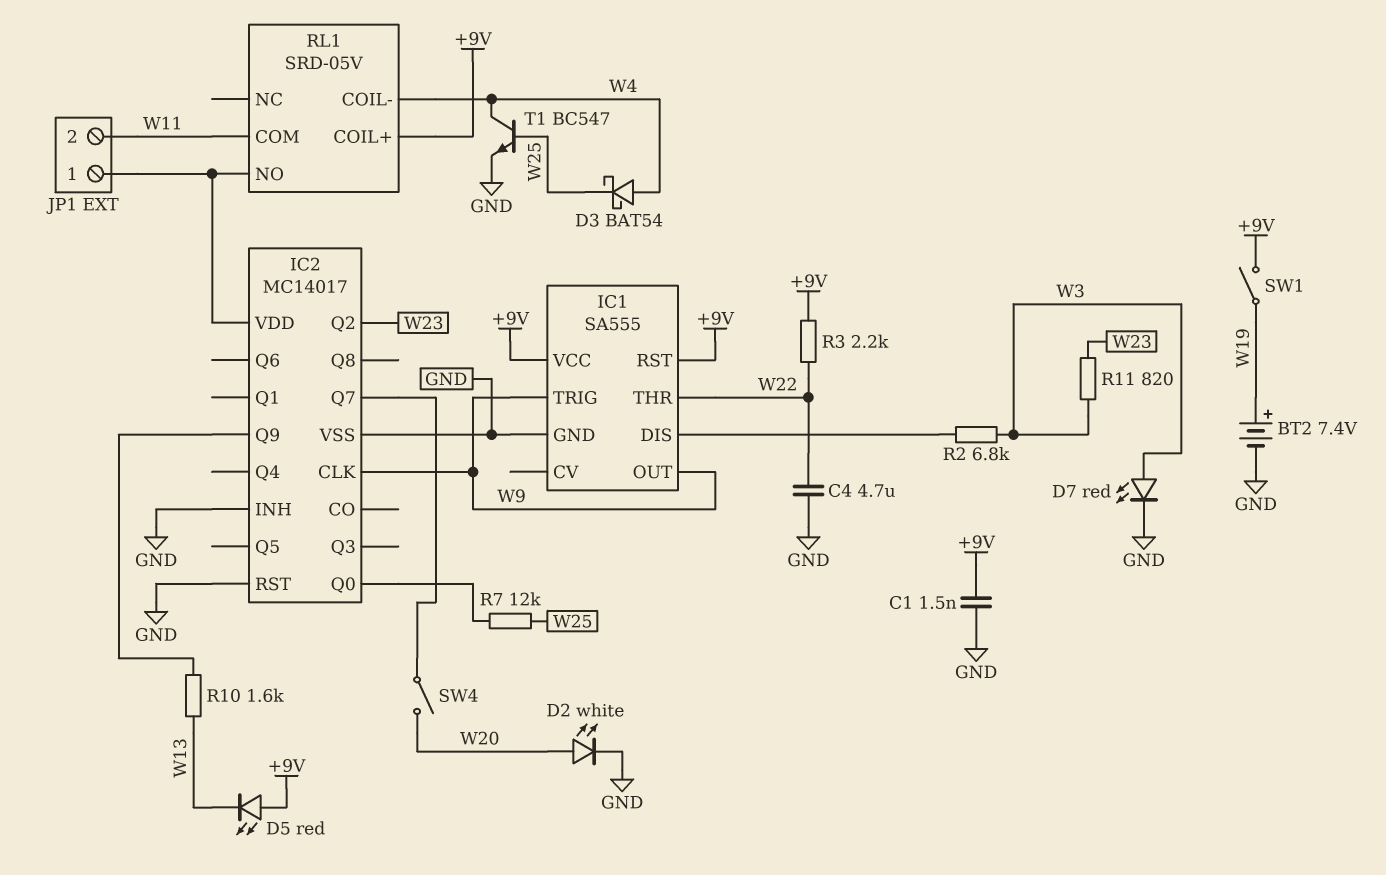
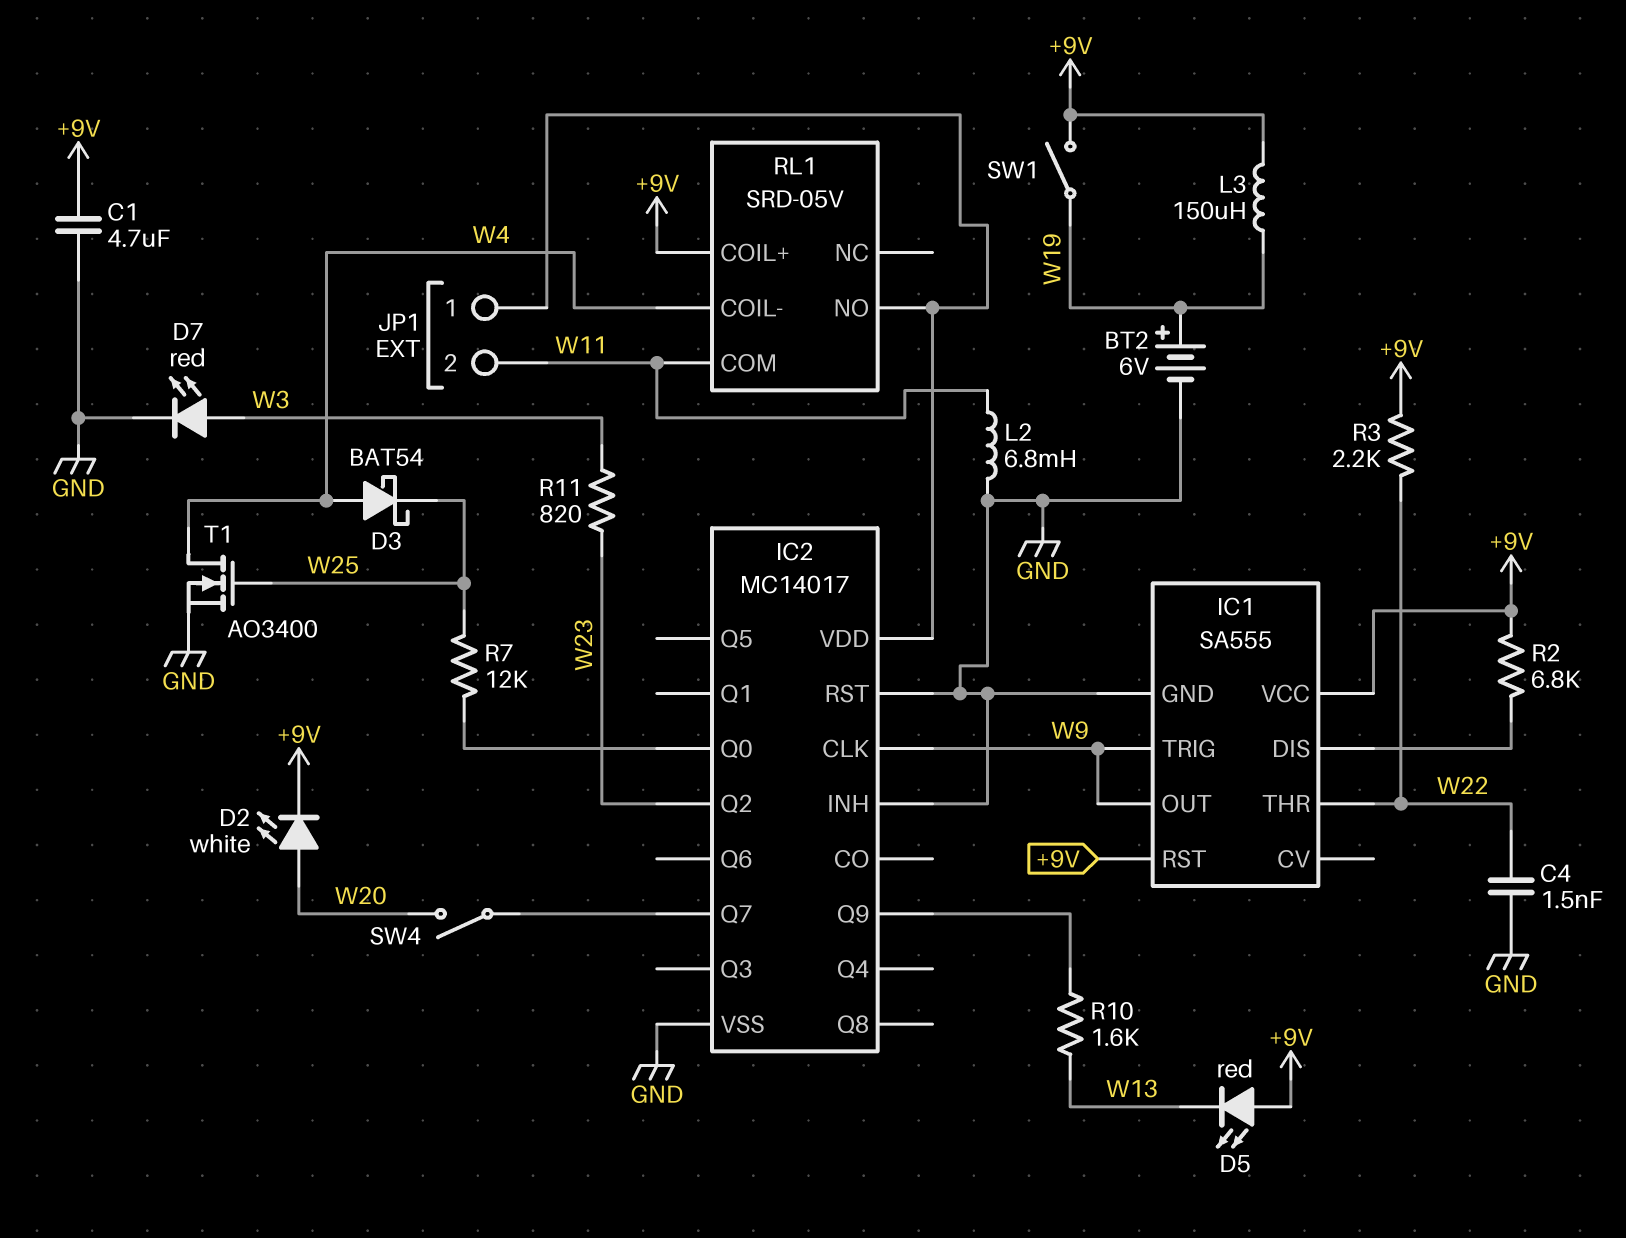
BT2: 7.4V (plus W19, minus GND) -> 6V (plus W19, minus GND)
C1: 1.5nF (+9V, GND) -> 4.7uF (+9V, GND)
C4: 4.7uF (GND, W22) -> 1.5nF (GND, W22)
D2: LED white (A W20, K GND) -> LED white (A W20, K +9V)
L2: none -> 6.8mH (GND, W11)
L3: none -> 150uH (+9V, W19)
R2: 6.8k (IC1/DIS, W3) -> 6.8k (+9V, IC1/DIS)
T1: NPN BC547 (B W25, C W4, E GND) -> NMOS AO3400 (G W25, D W4, S GND)

